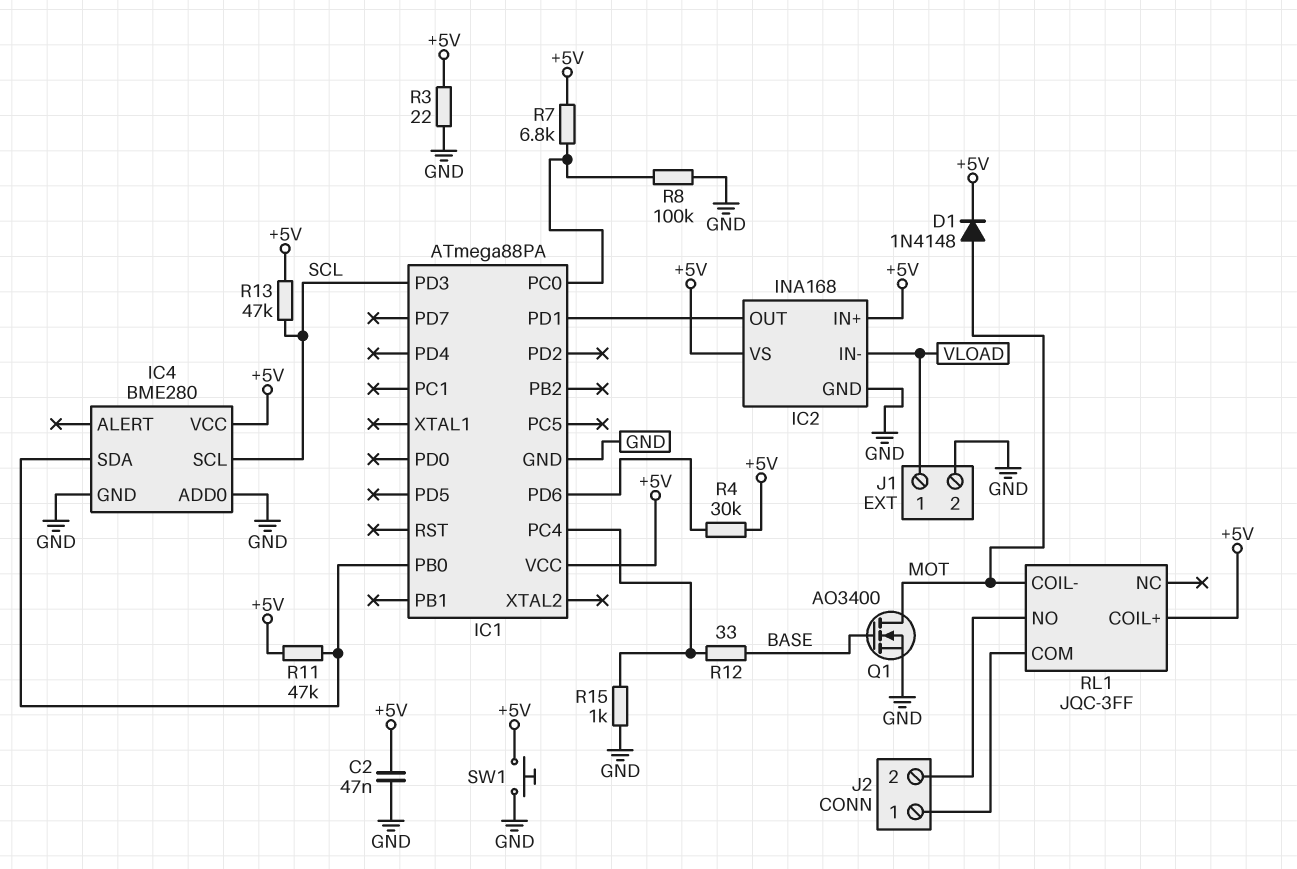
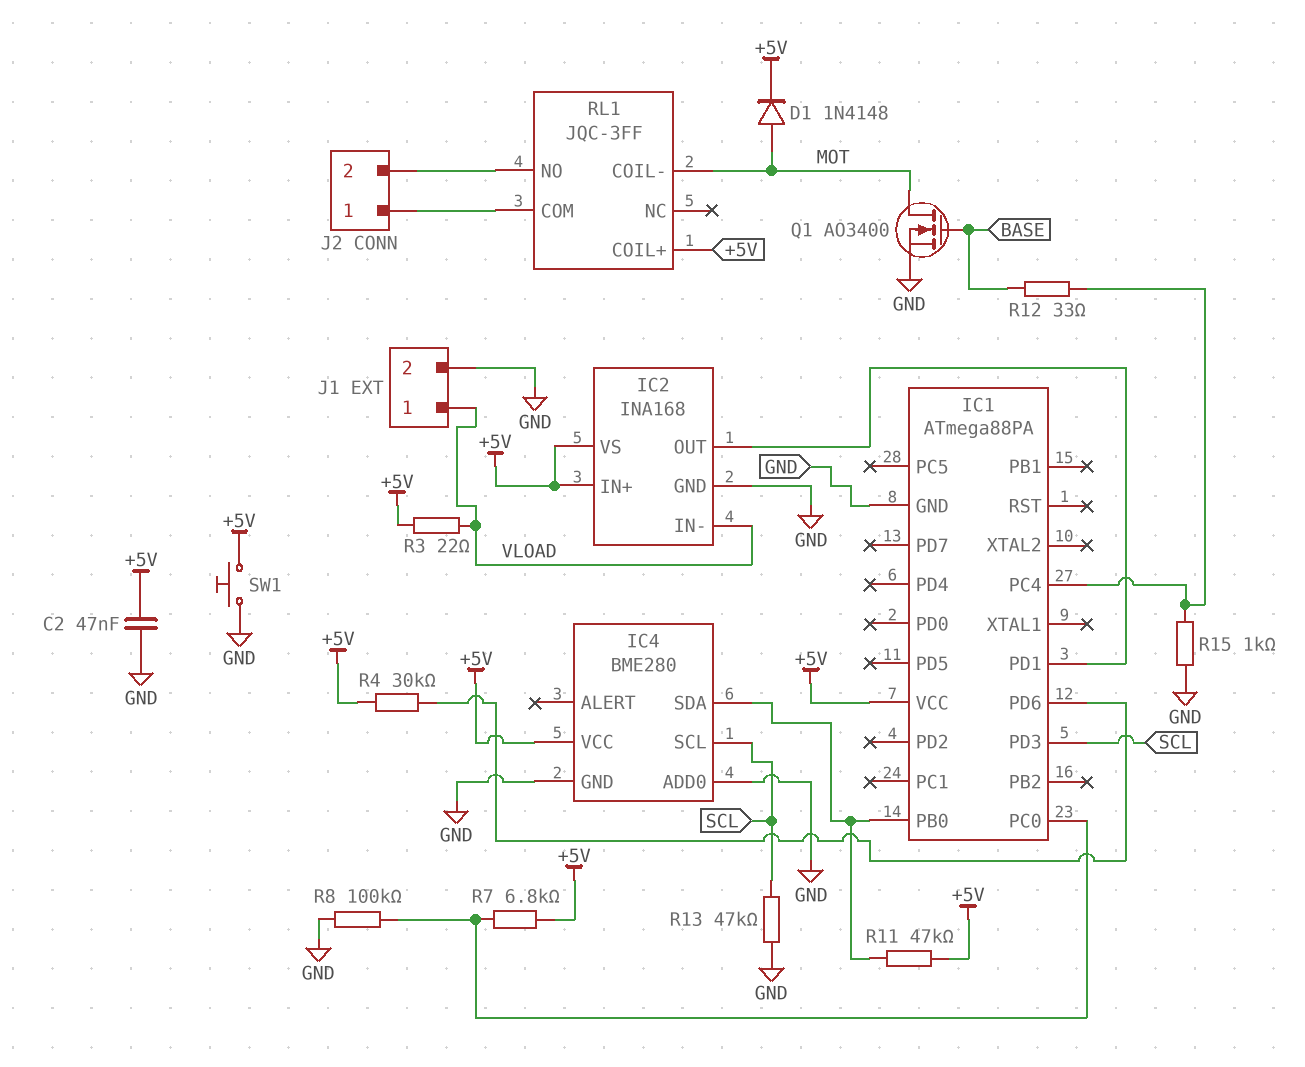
R3: 22 (+5V, GND) -> 22 (+5V, VLOAD)
R13: 47k (+5V, SCL) -> 47k (GND, SCL)

